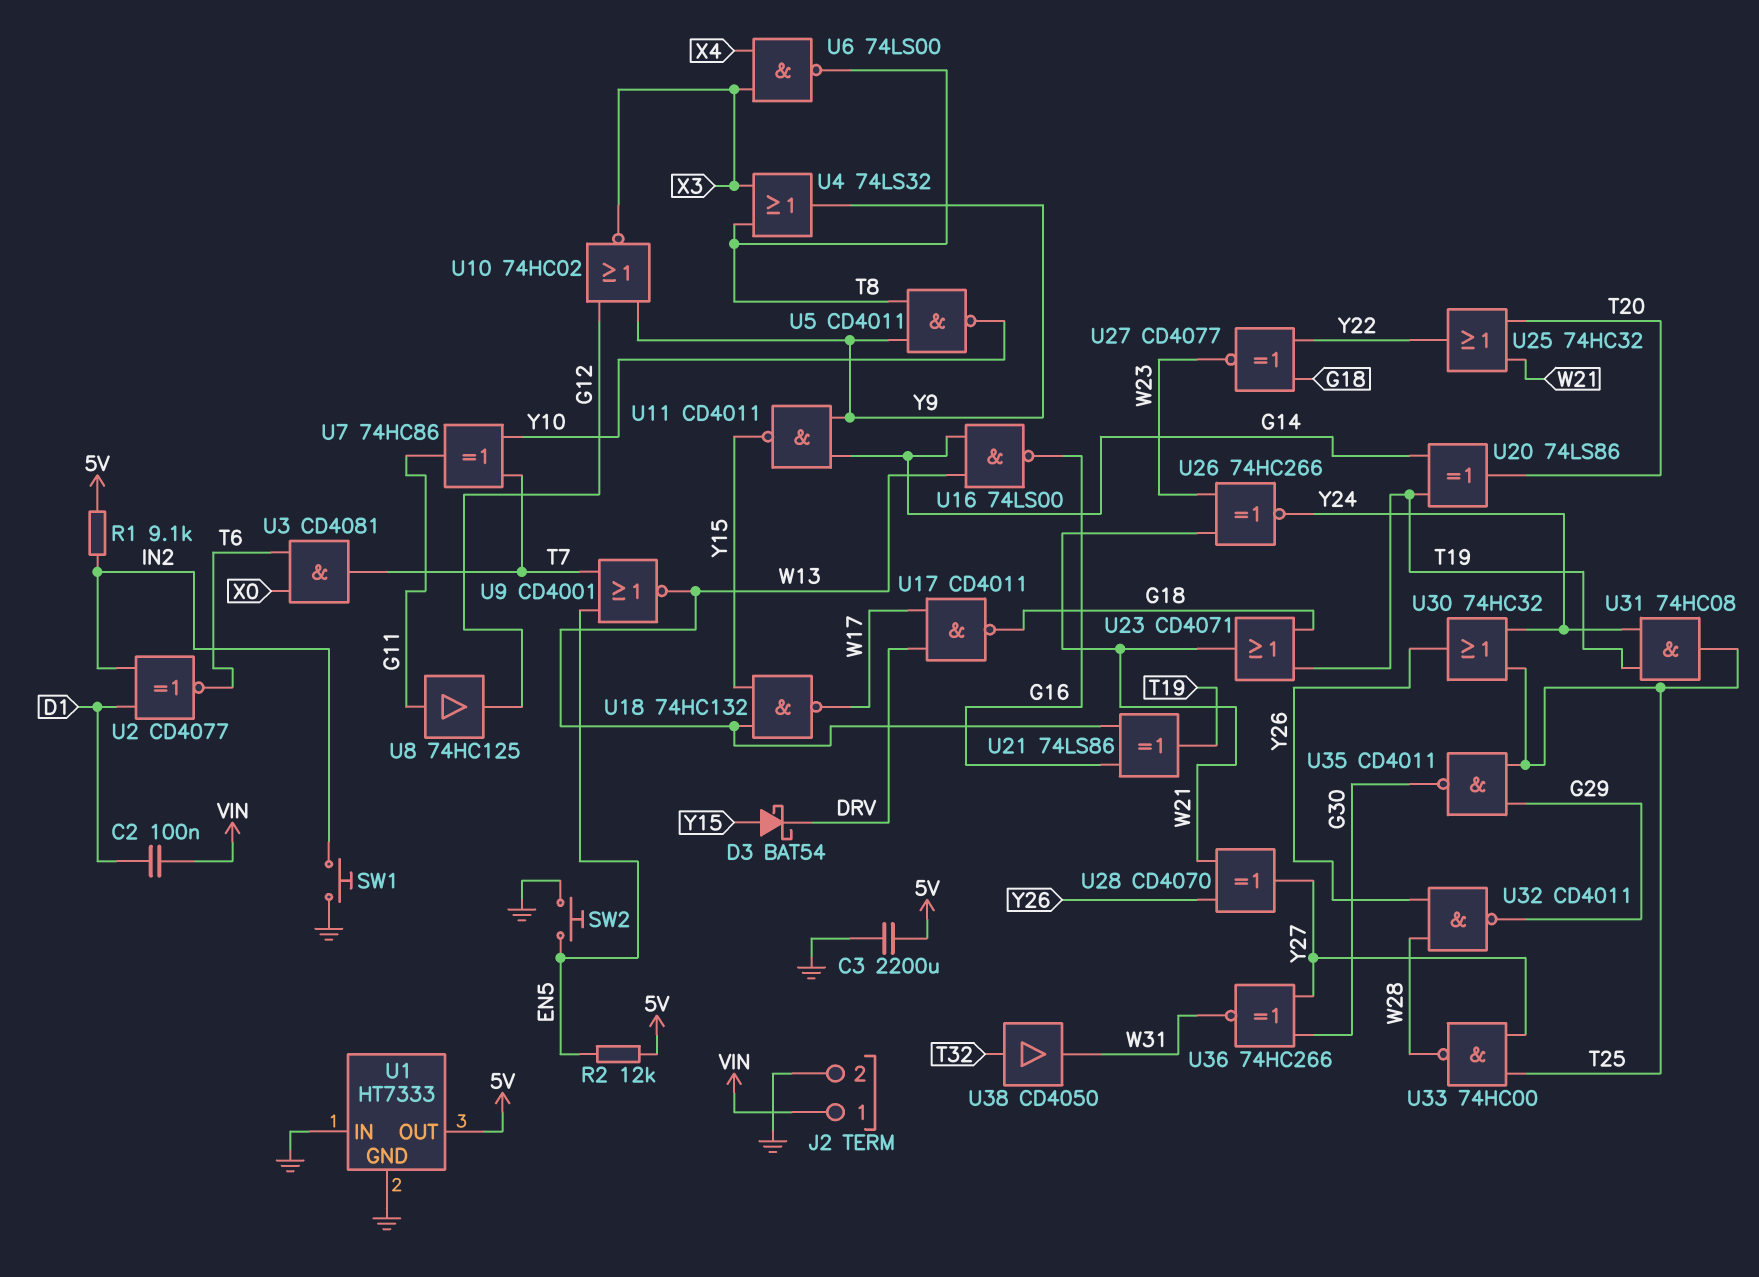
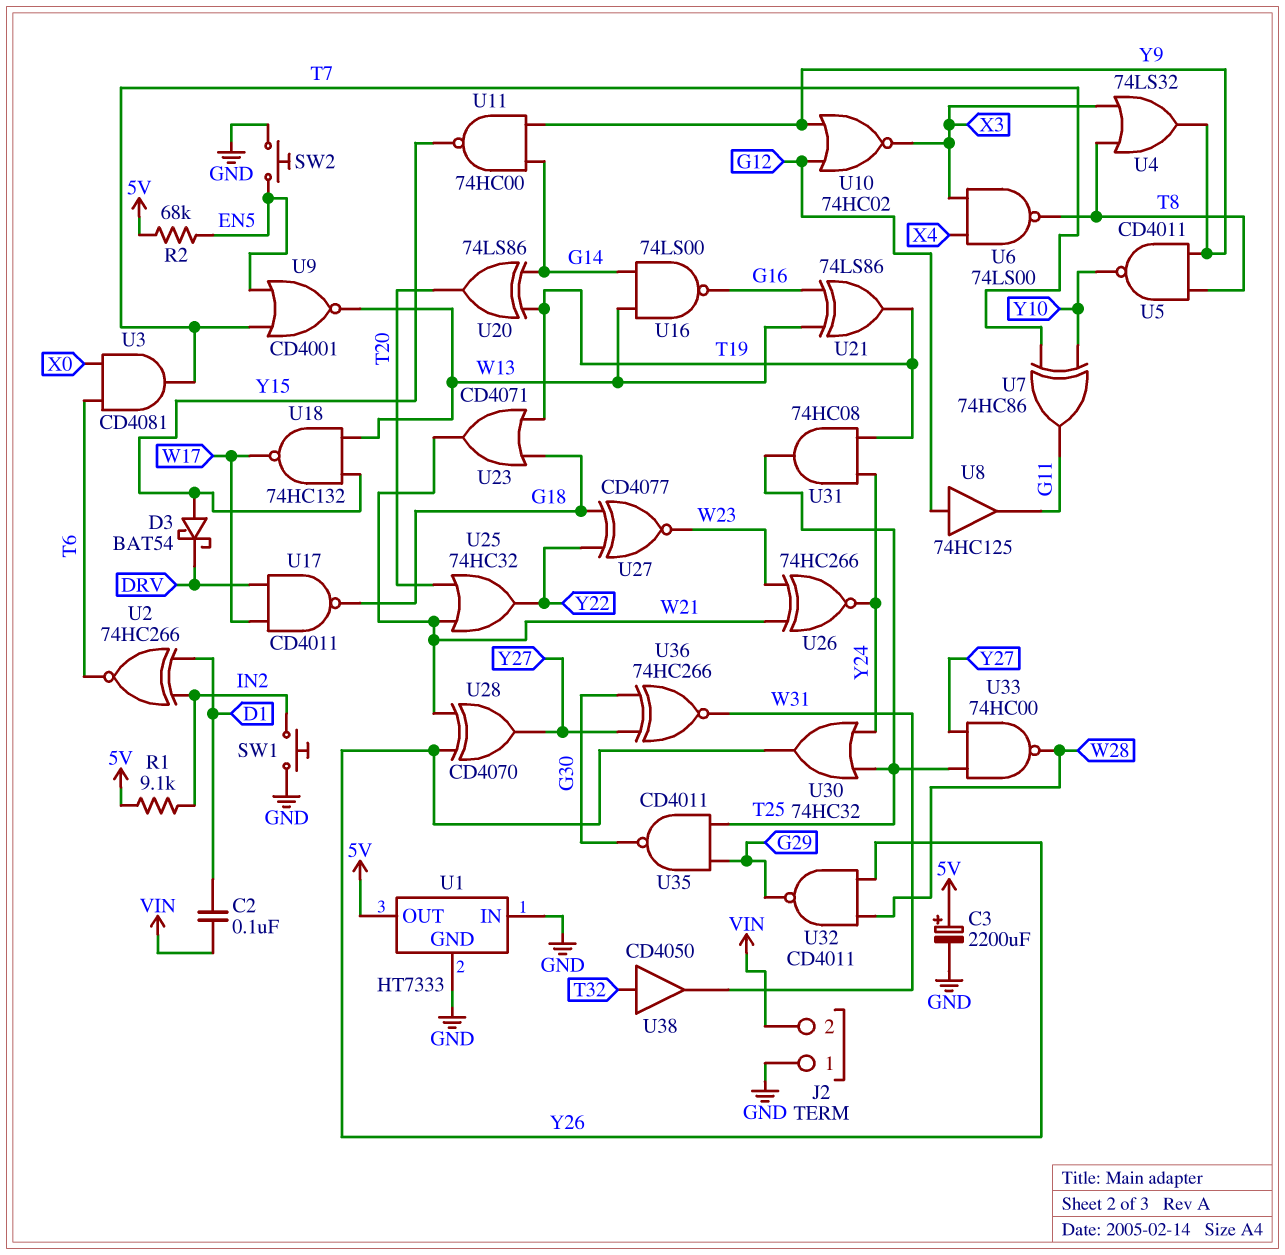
C3: 2200uF (5V, GND) -> 2200uF (plus 5V, minus GND)
J2 pin 1: VIN -> GND
J2 pin 2: GND -> VIN
R2: 12k (5V, EN5) -> 68k (5V, EN5)
U2: XNOR CD4077 (in D1, in IN2, out T6) -> XNOR 74HC266 (in D1, in IN2, out T6)
U8: buffer 74HC125 (in G11, out G12) -> buffer 74HC125 (in G12, out G11)
U11: NAND CD4011 (in G14, in Y9, out Y15) -> NAND 74HC00 (in G14, in Y9, out Y15)

